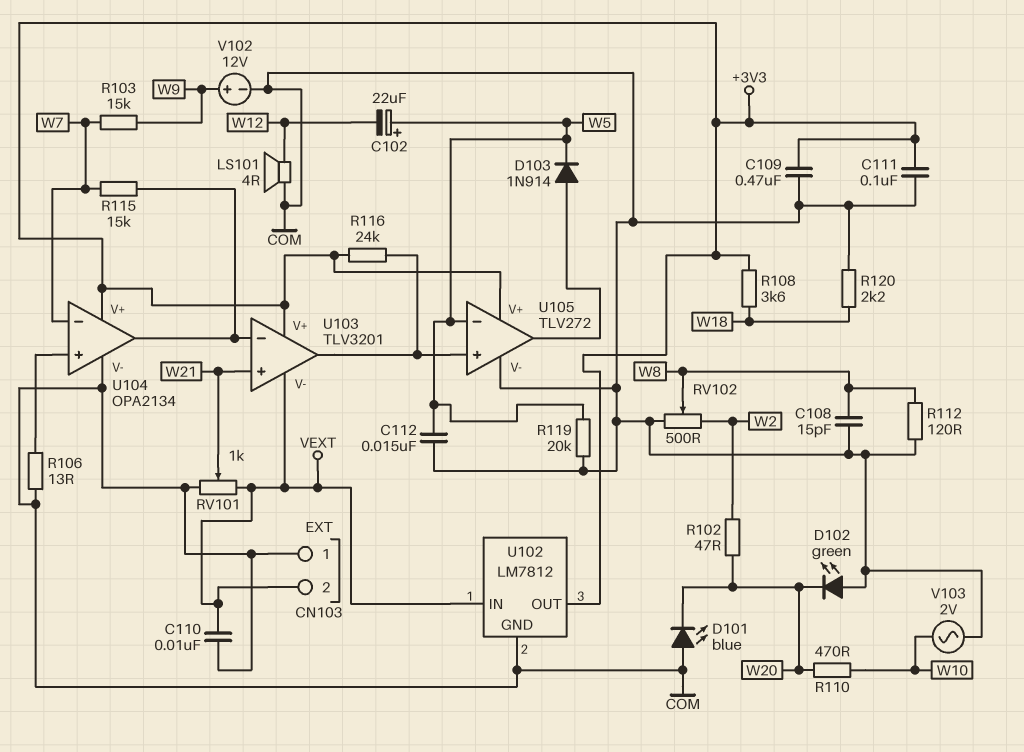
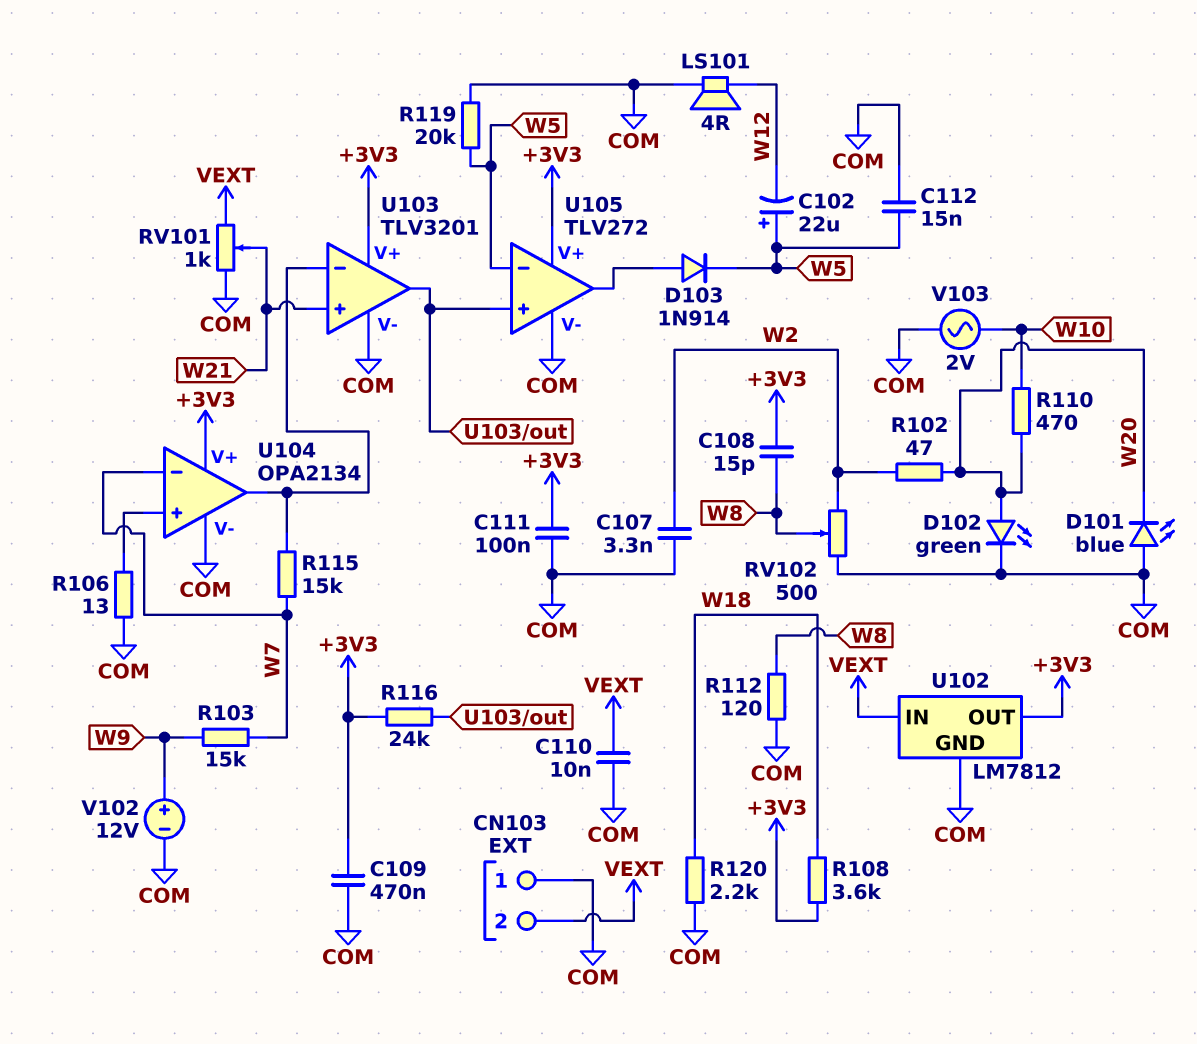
C107: none -> 3.3nF (COM, W2)
C108: 15pF (COM, W8) -> 15pF (+3V3, W8)
D102: LED green (A COM, K W20) -> LED green (A W20, K COM)
U103 pin V-: VEXT -> COM

